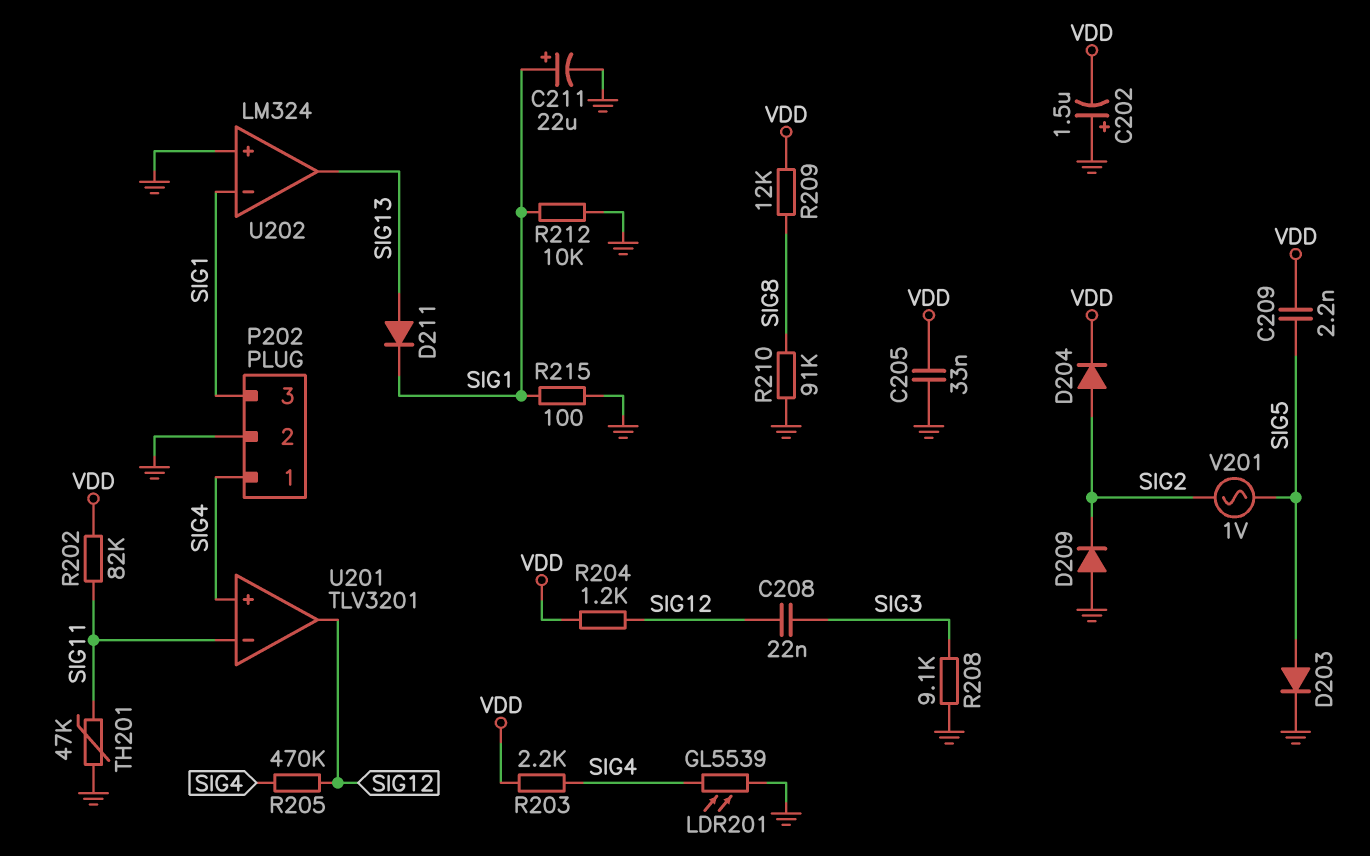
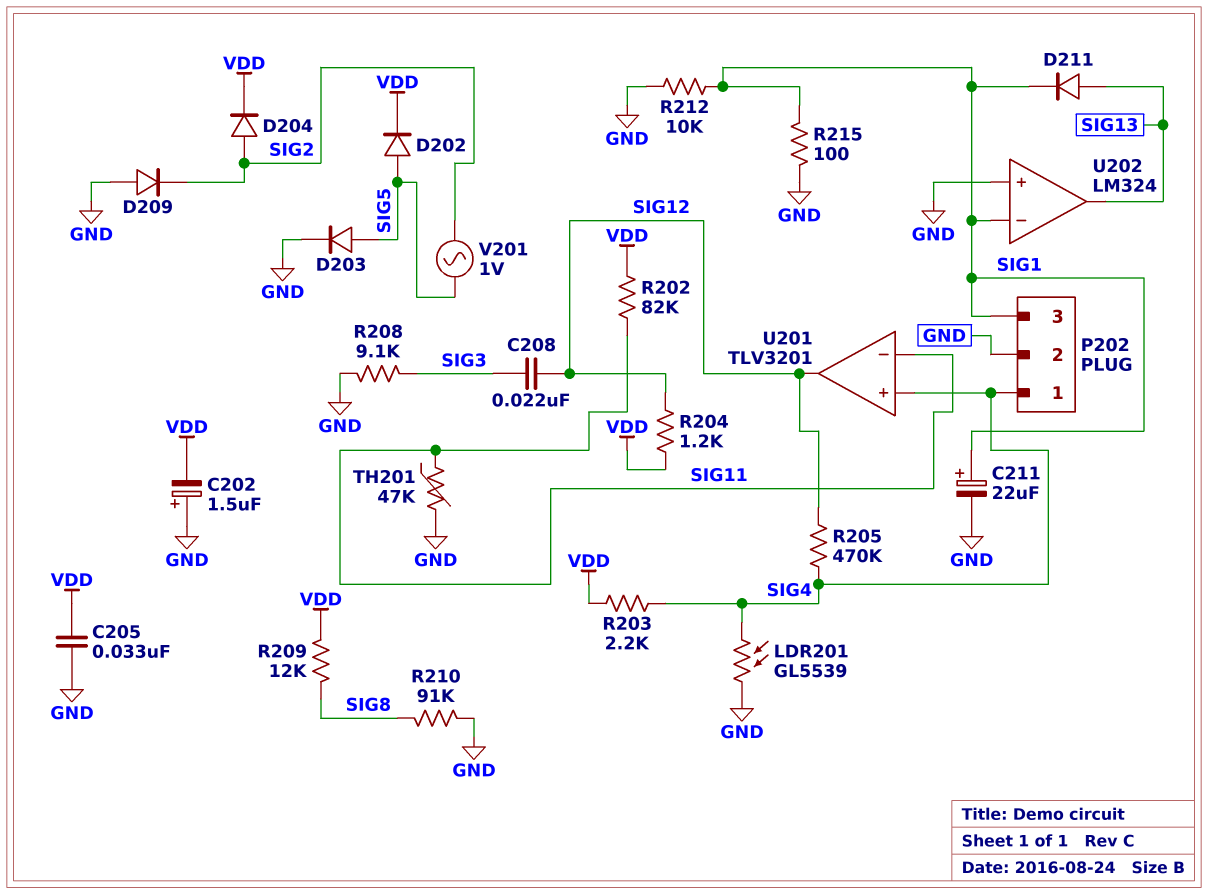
C209: 2.2nF (SIG5, VDD) -> none
D202: none -> diode (A SIG5, K VDD)

